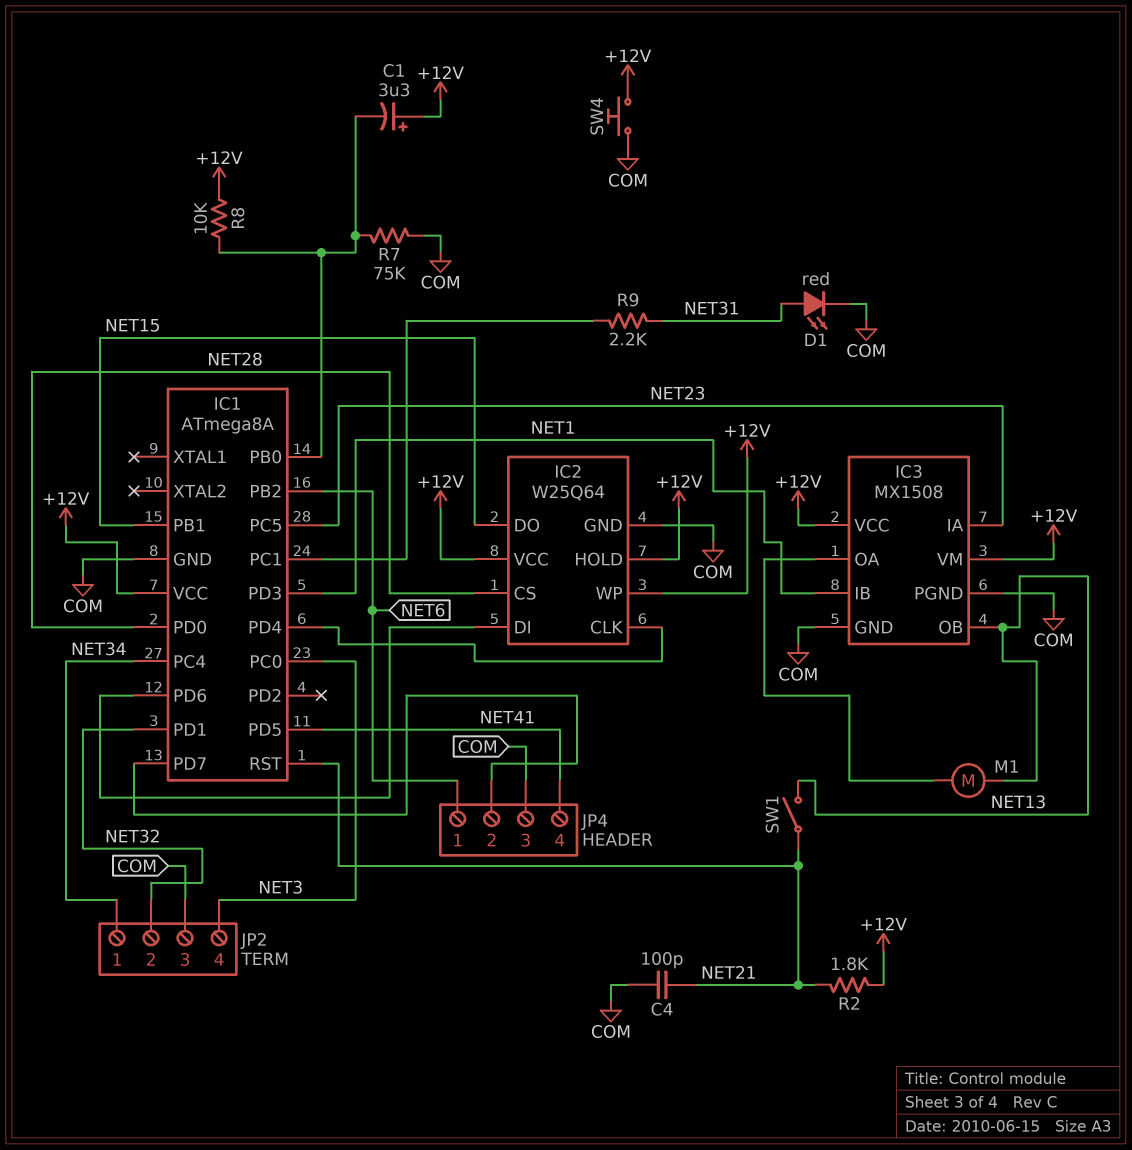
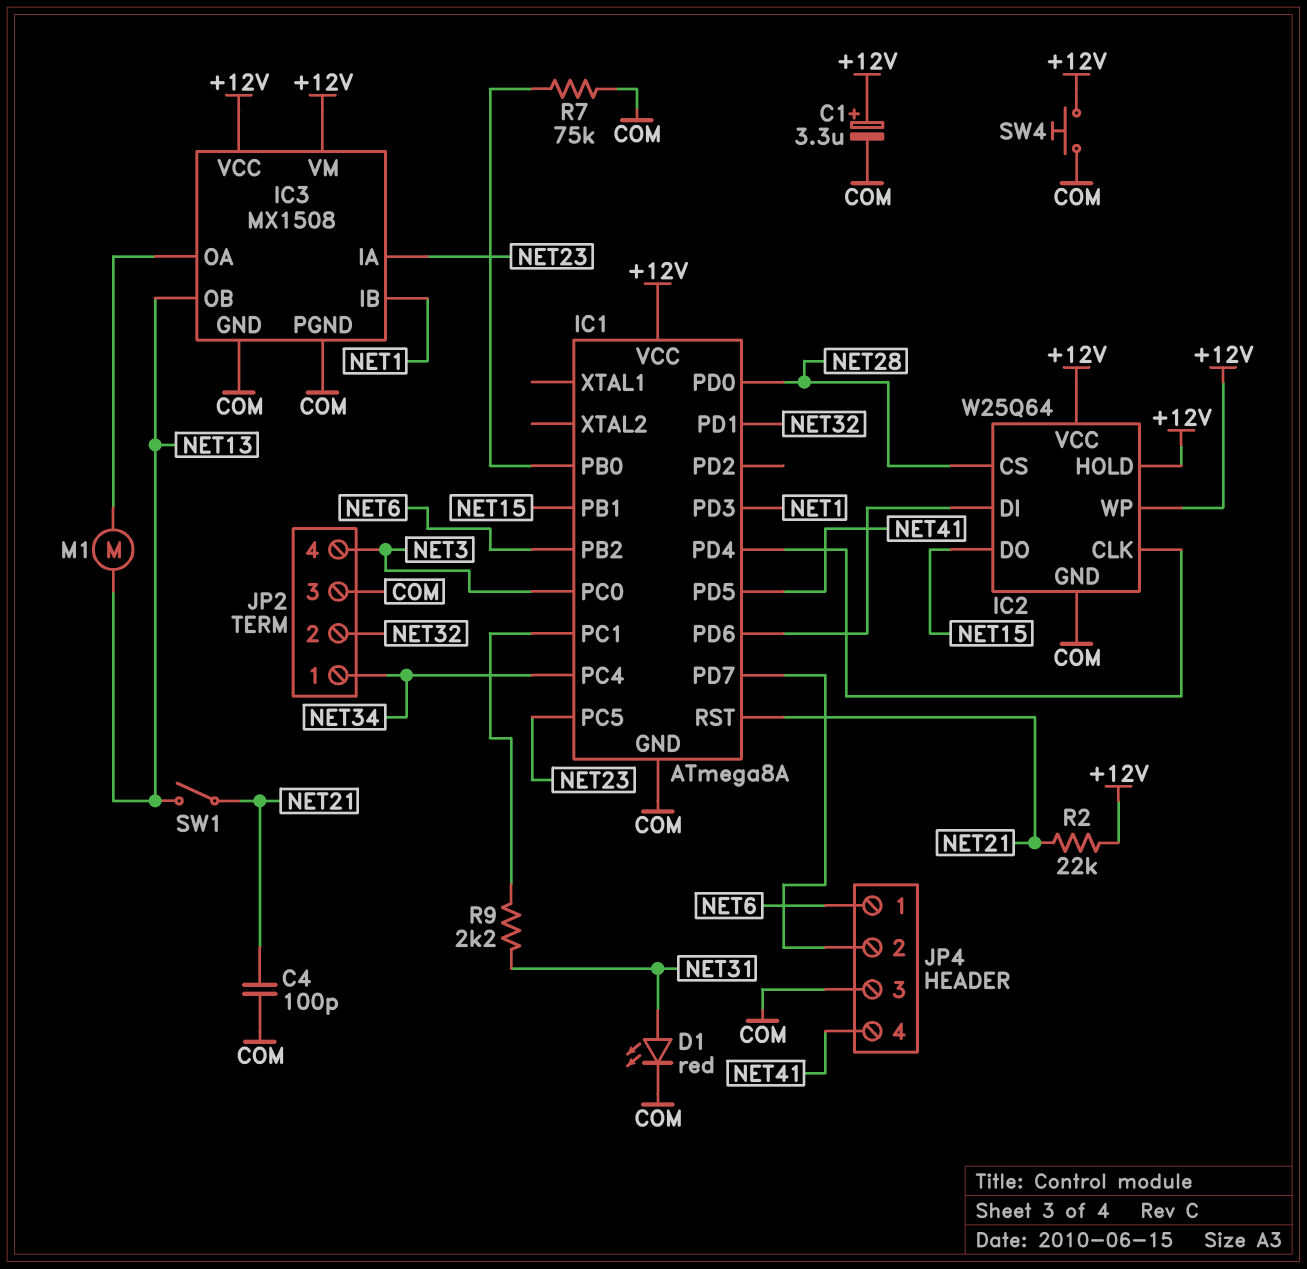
C1: 3.3uF (plus +12V, minus IC1/PB0) -> 3.3uF (plus +12V, minus COM)
R2: 1.8k (+12V, NET21) -> 22k (+12V, NET21)
R8: 10k (+12V, IC1/PB0) -> none

